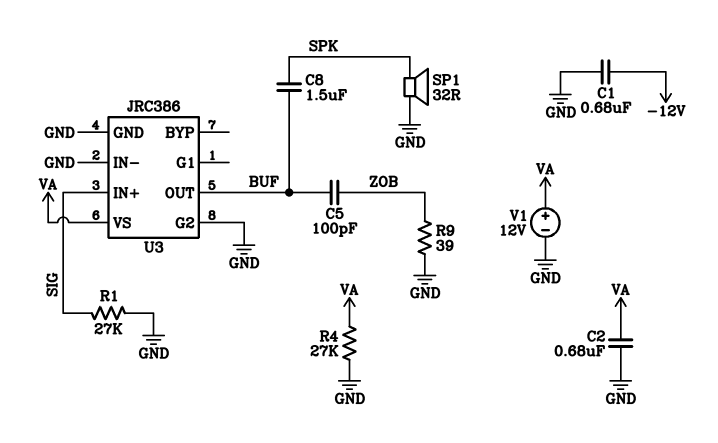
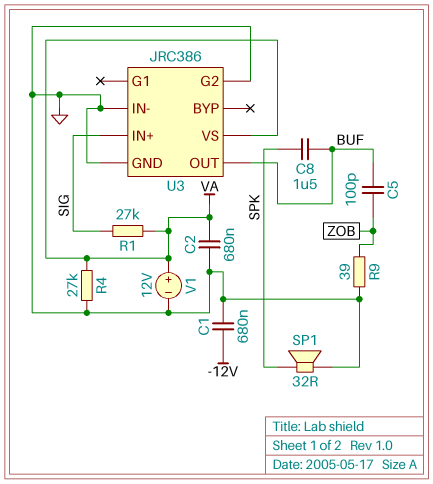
R1: 27k (GND, SIG) -> 27k (SIG, VA)

